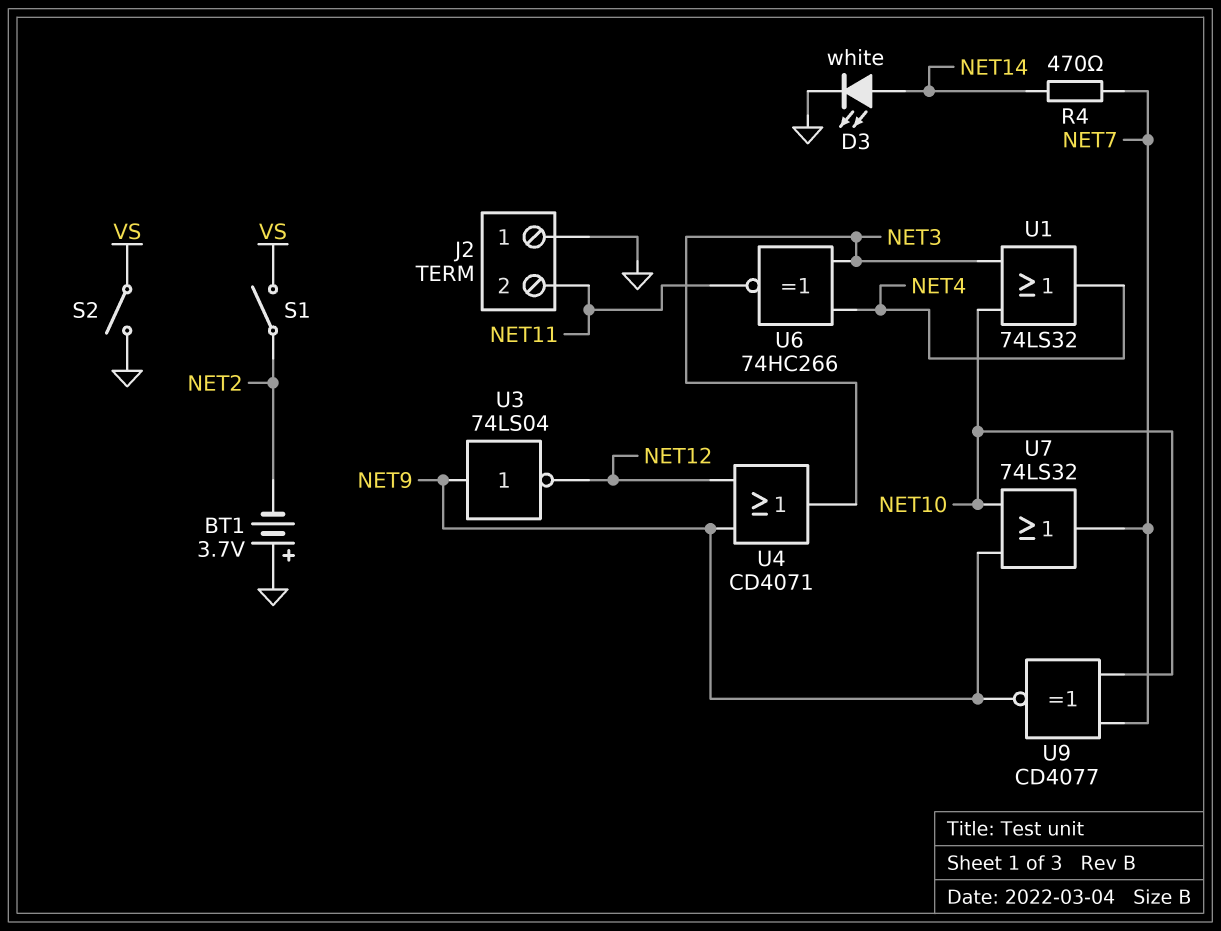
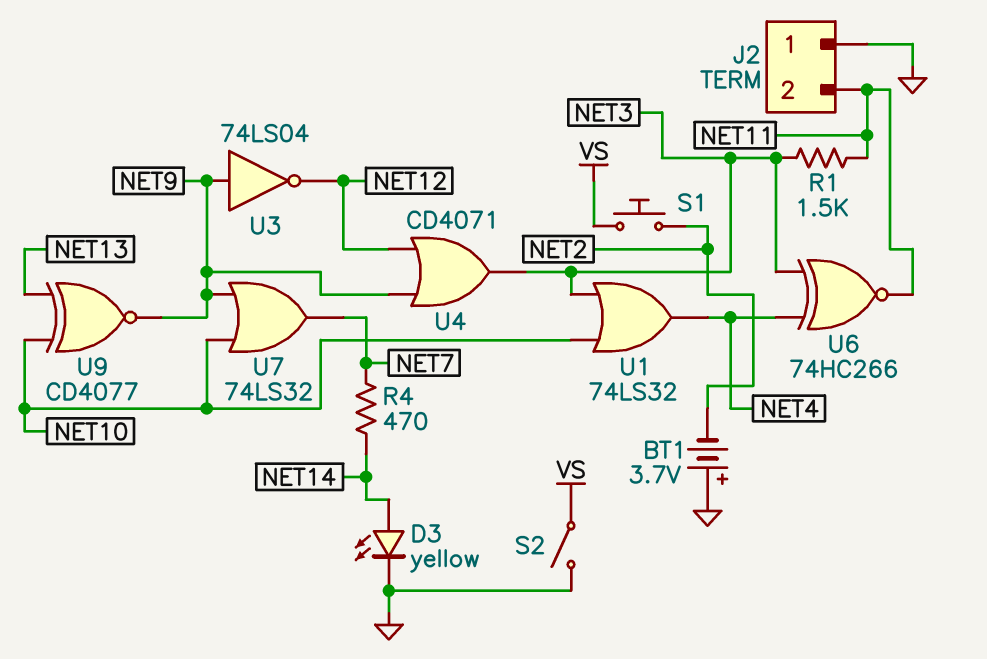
D3: LED white (A NET14, K GND) -> LED yellow (A NET14, K GND)
R1: none -> 1.5k (NET3, NET11)
S1: switch (NET2, VS) -> button (NET2, VS)
U9: XNOR CD4077 (in NET7, in NET10, out NET9) -> XNOR CD4077 (in NET10, in NET13, out NET9)

